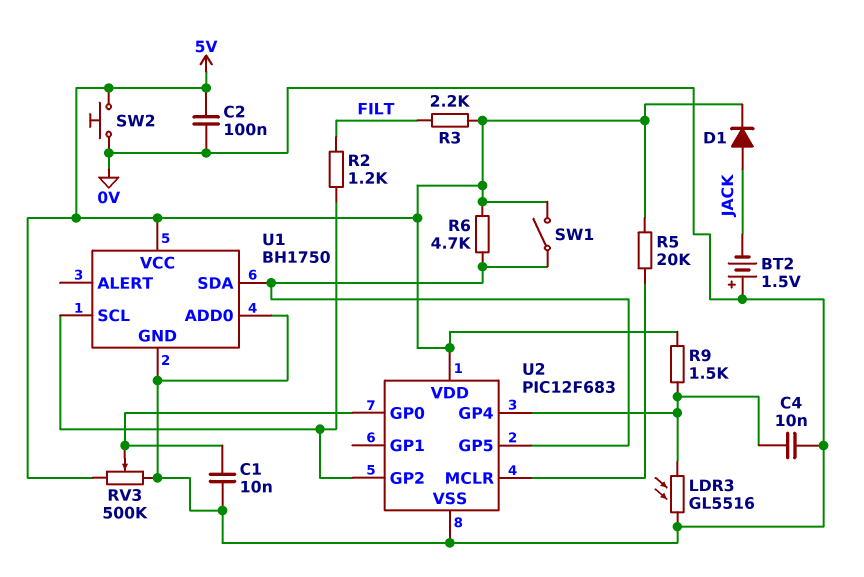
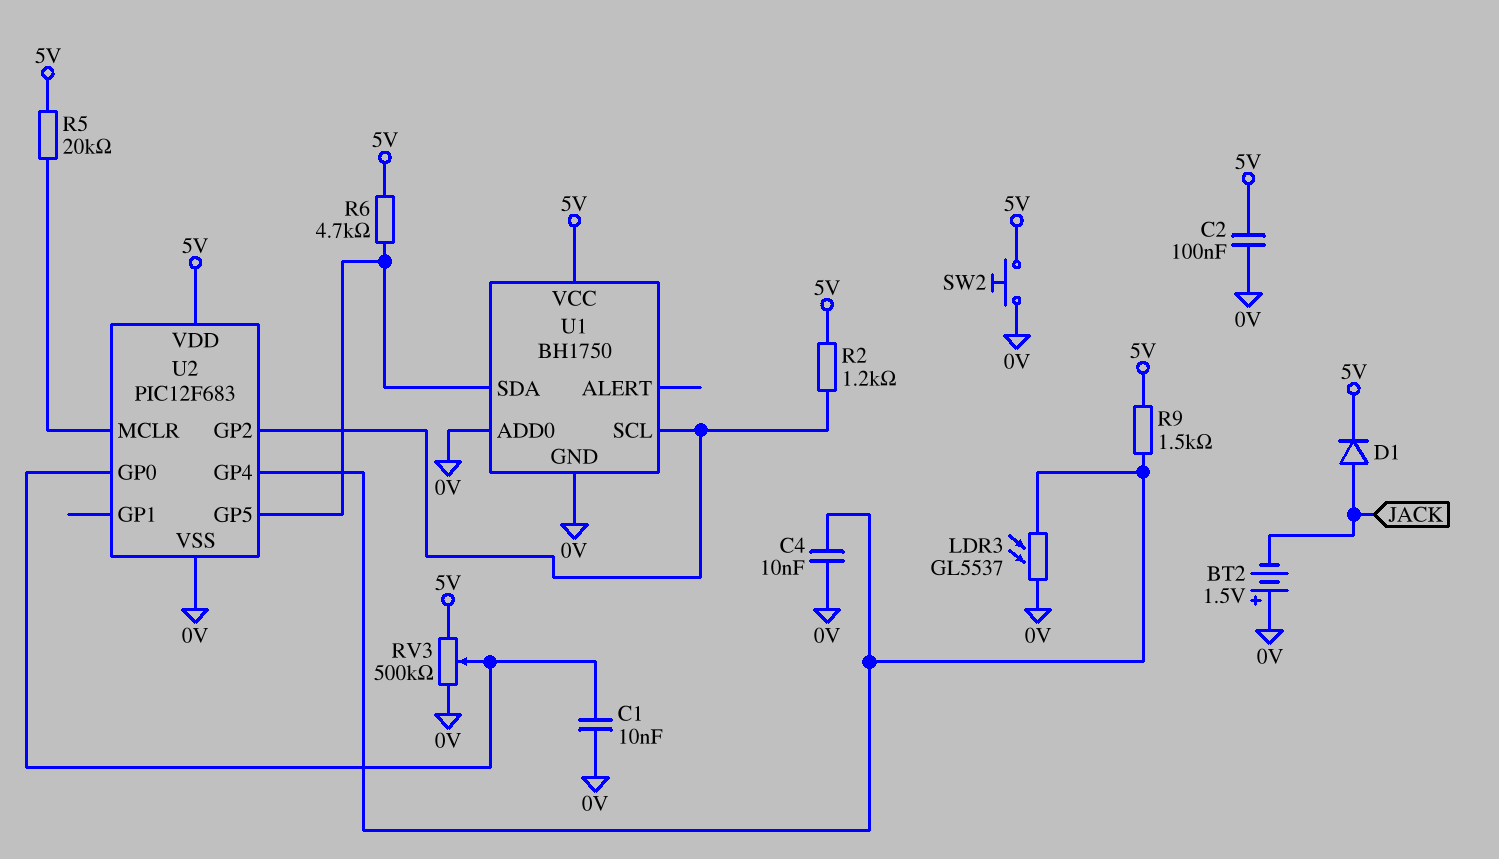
LDR3: GL5516 (0V, U2/GP4) -> GL5537 (0V, U2/GP4)
R2: 1.2k (FILT, U1/SCL) -> 1.2k (5V, U1/SCL)
R3: 2.2k (5V, FILT) -> none
SW1: switch (5V, U1/SDA) -> none

